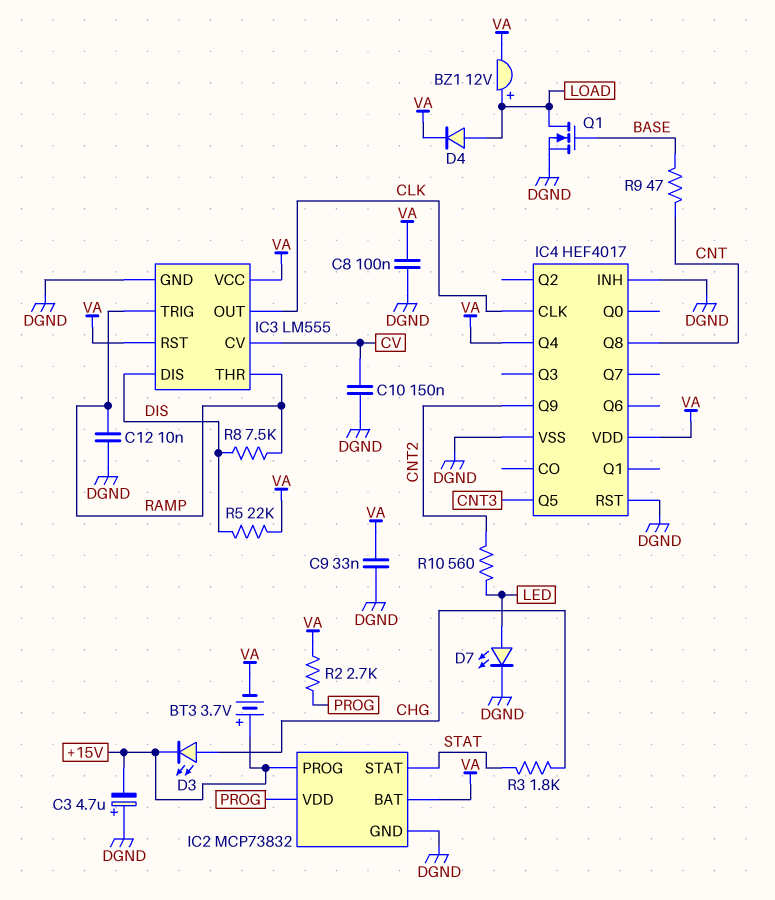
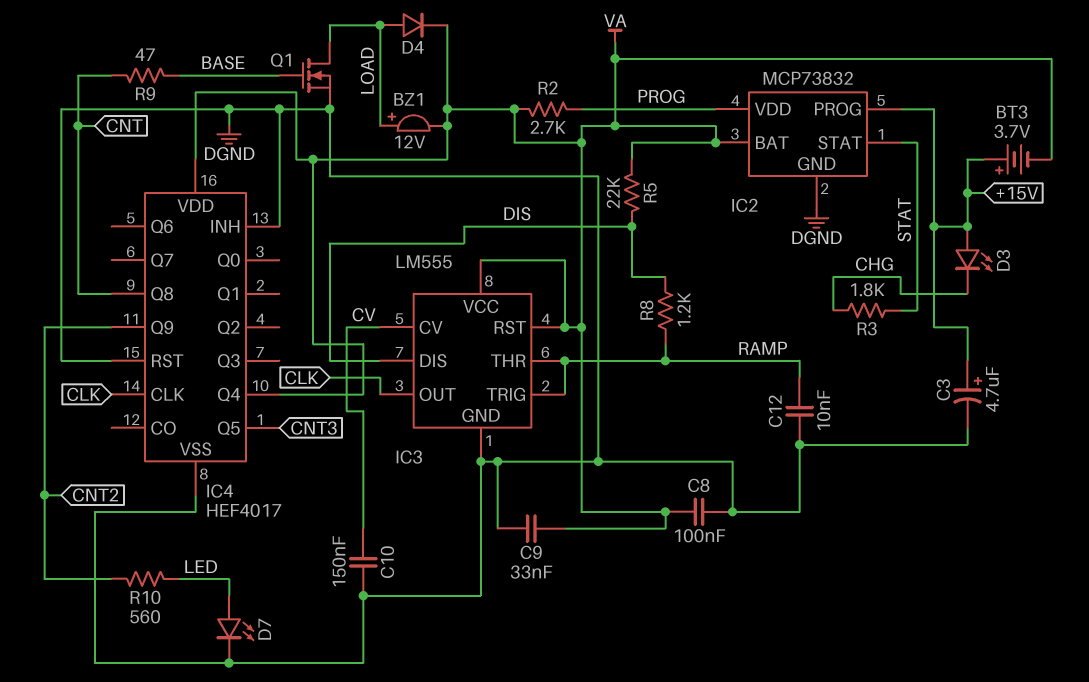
C3: 4.7uF (plus DGND, minus +15V) -> 4.7uF (plus +15V, minus DGND)
D3: LED (A CHG, K +15V) -> LED (A +15V, K CHG)
R8: 7.5k (DIS, RAMP) -> 1.2k (DIS, RAMP)

